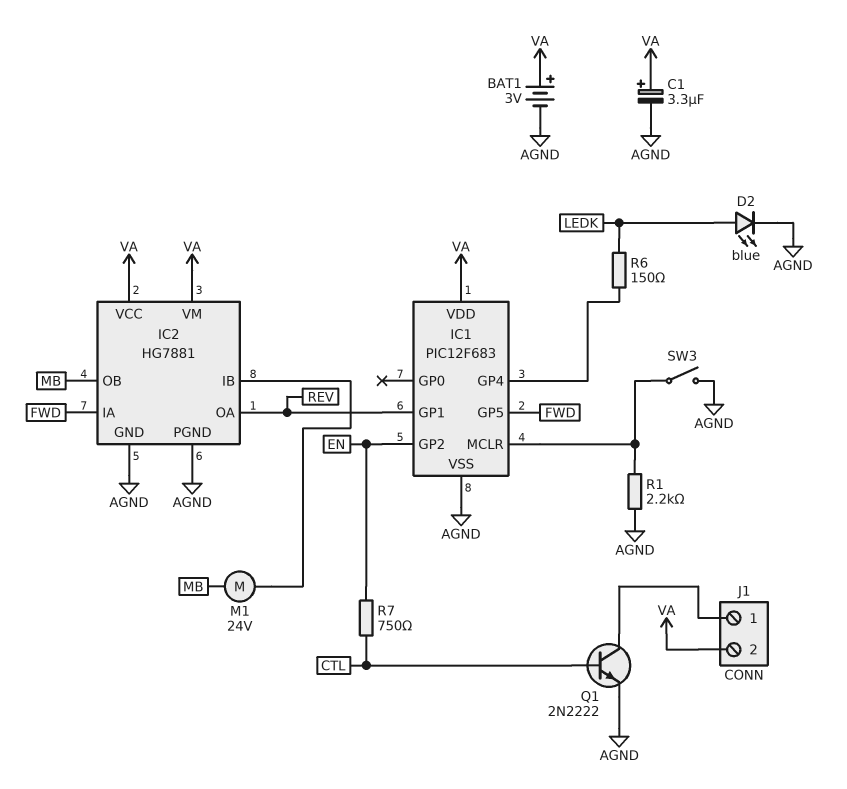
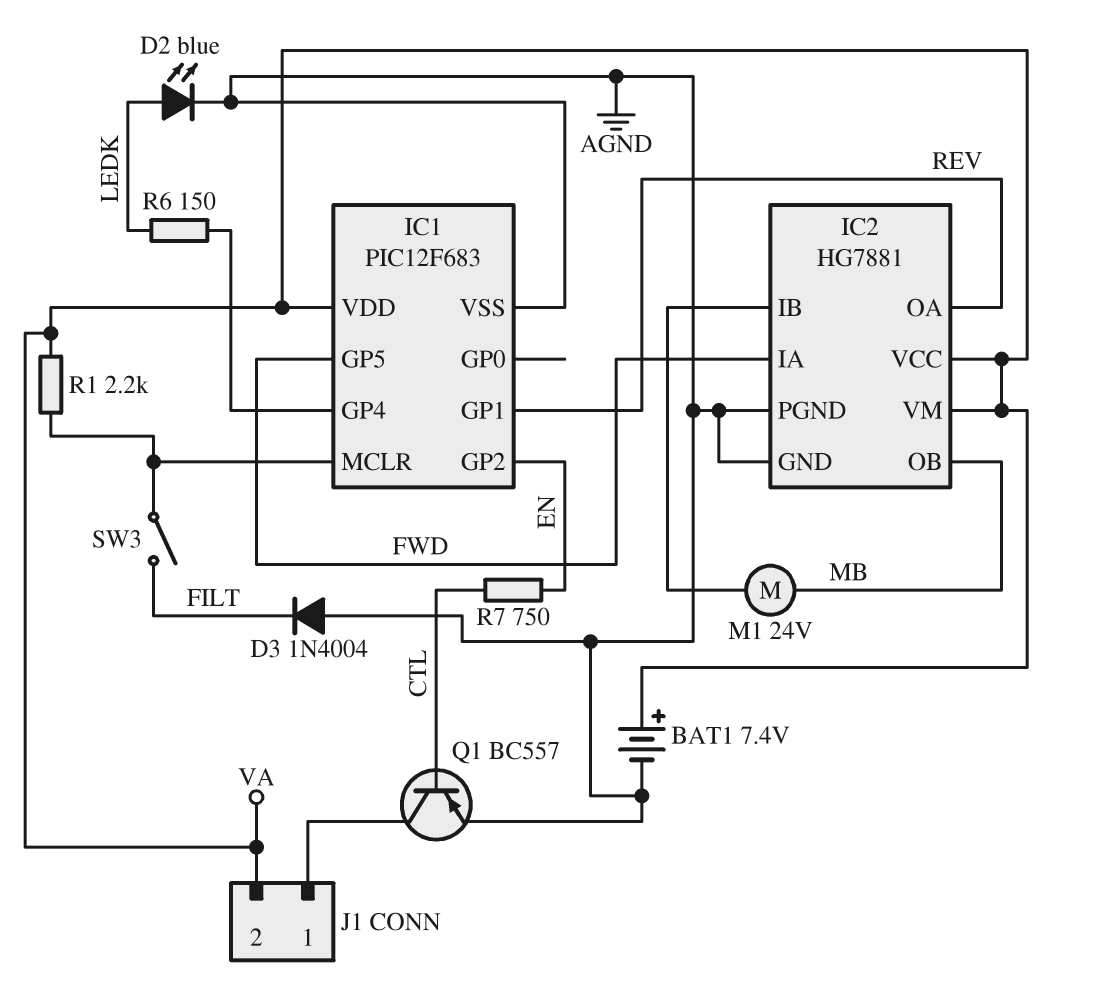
BAT1: 3V (plus VA, minus AGND) -> 7.4V (plus VA, minus AGND)
C1: 3.3uF (plus VA, minus AGND) -> none
D3: none -> diode 1N4004 (A AGND, K FILT)
Q1: NPN 2N2222 (B CTL, C J1/1, E AGND) -> PNP BC557 (B CTL, C J1/1, E AGND)
R1: 2.2k (AGND, IC1/MCLR) -> 2.2k (IC1/MCLR, VA)
SW3: switch (AGND, IC1/MCLR) -> switch (FILT, IC1/MCLR)

